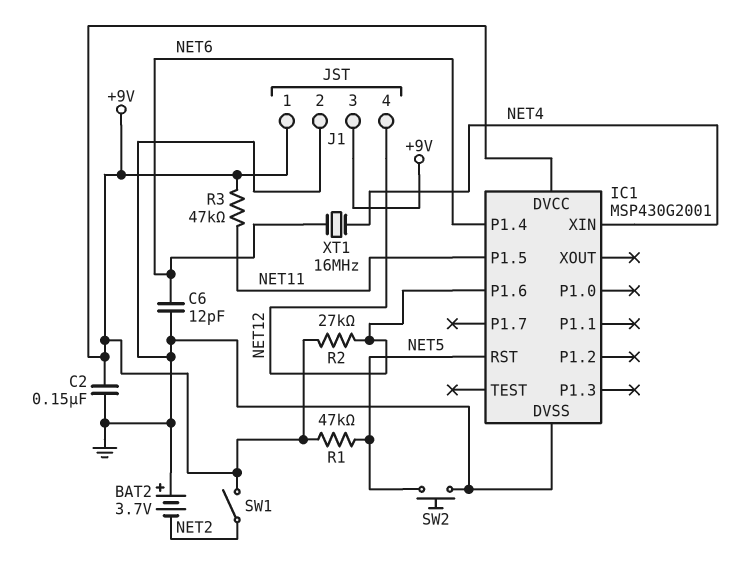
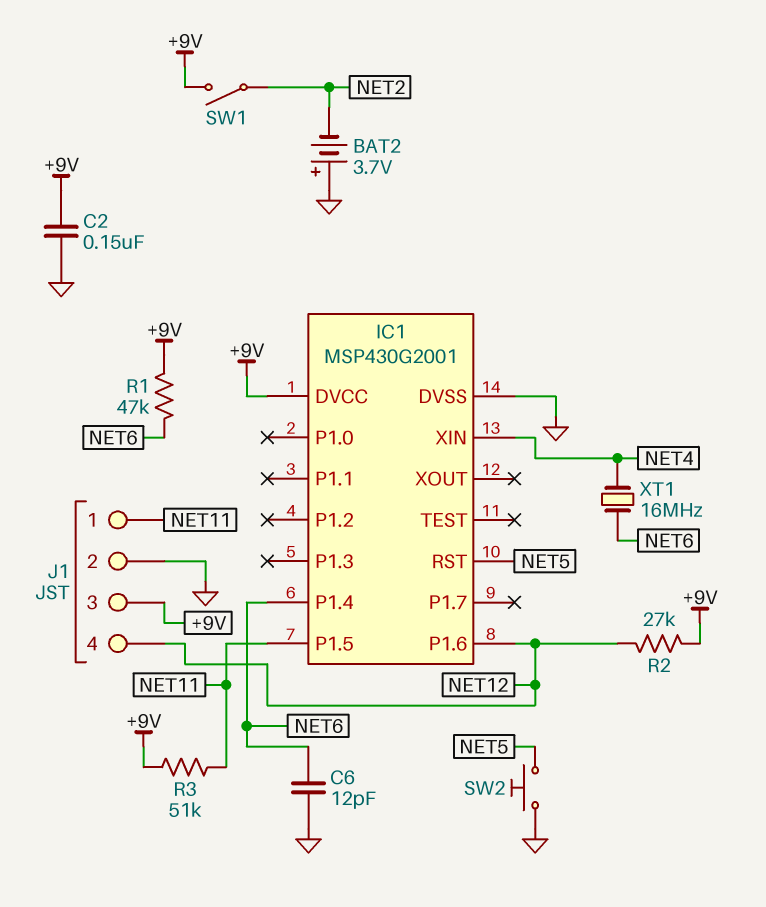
J1 pin 1: +9V -> NET11
R1: 47k (+9V, NET5) -> 47k (+9V, NET6)
R3: 47k (+9V, NET11) -> 51k (+9V, NET11)

